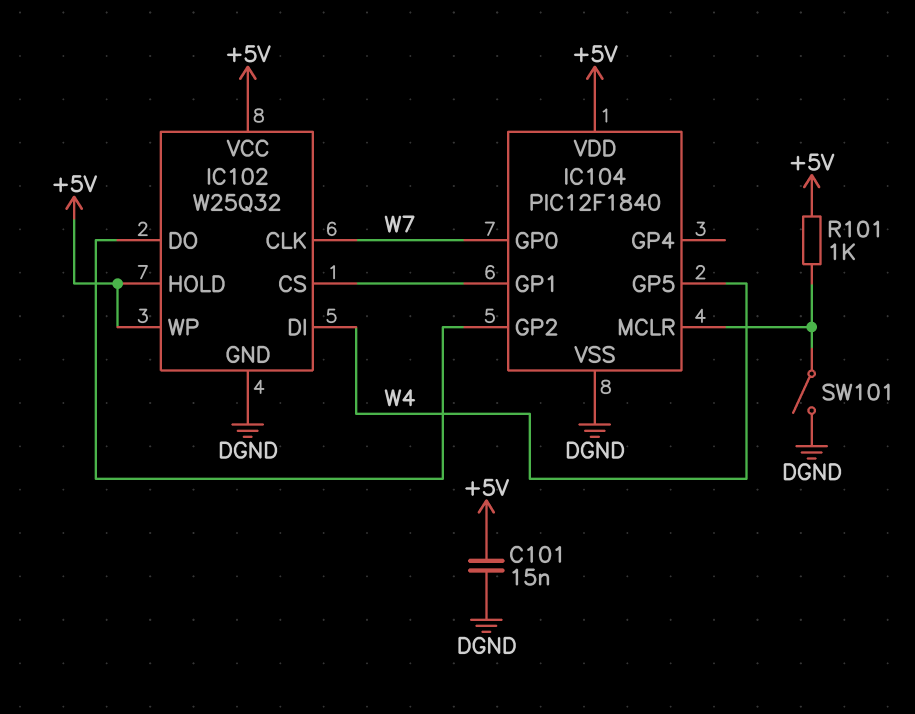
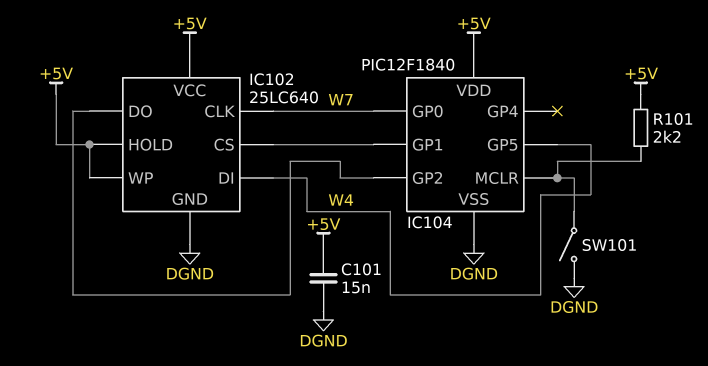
IC102: W25Q32 -> 25LC640
R101: 1k (+5V, IC104/MCLR) -> 2.2k (+5V, IC104/MCLR)

